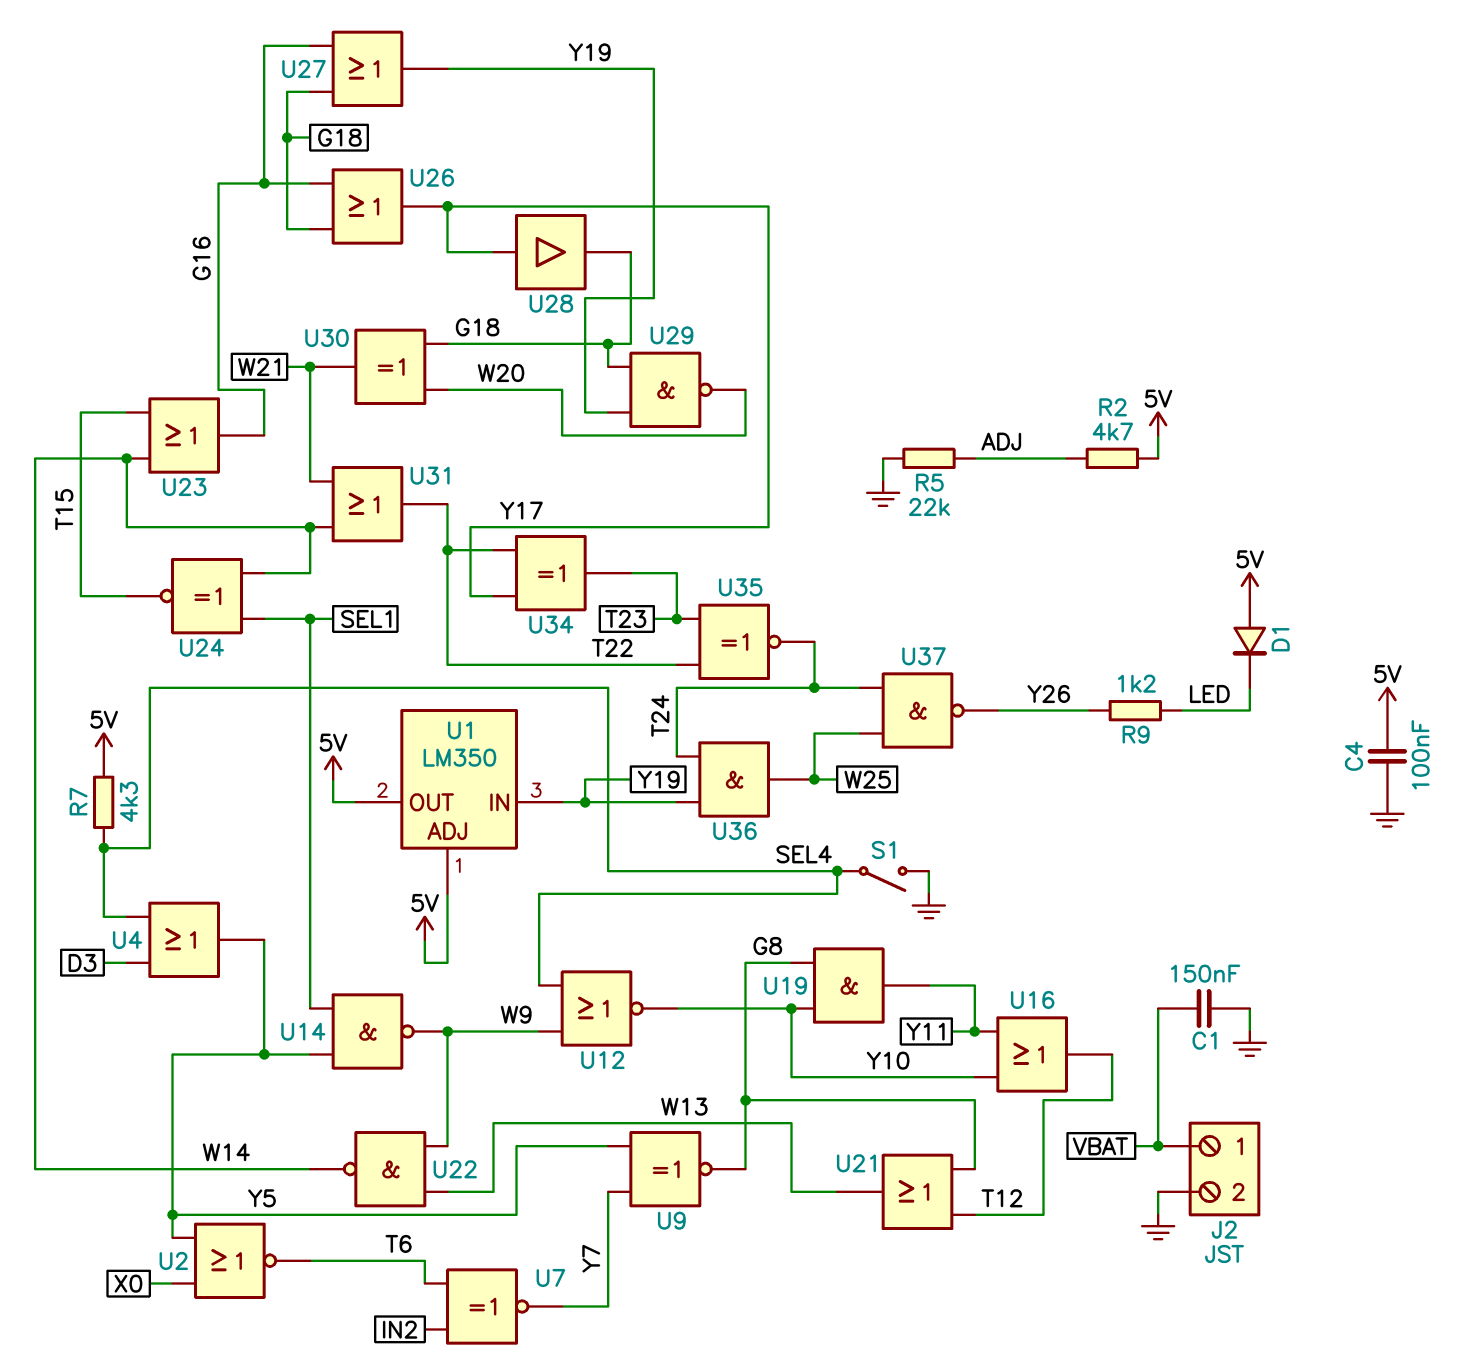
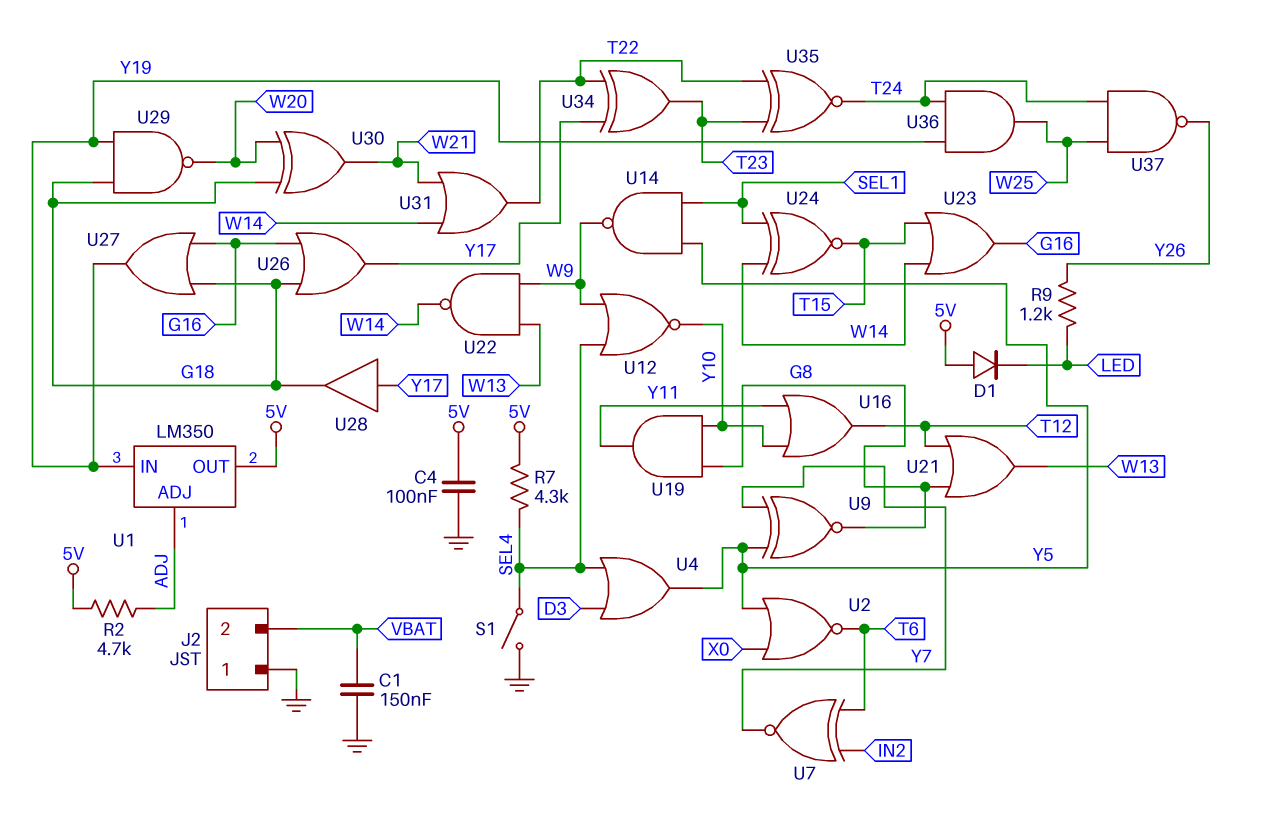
J2 pin 1: VBAT -> GND
J2 pin 2: GND -> VBAT
R5: 22k (ADJ, GND) -> none
U1 pin ADJ: 5V -> ADJ

